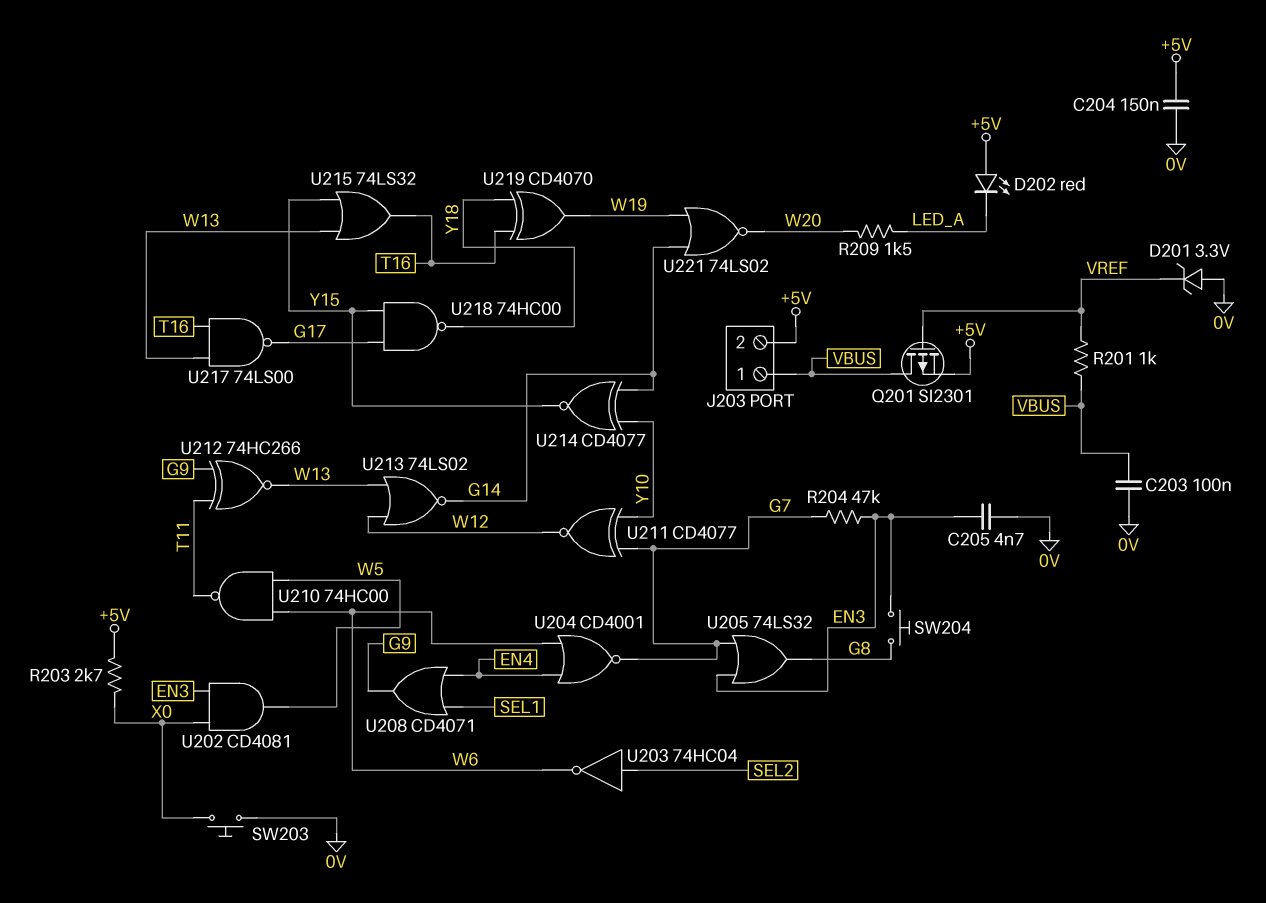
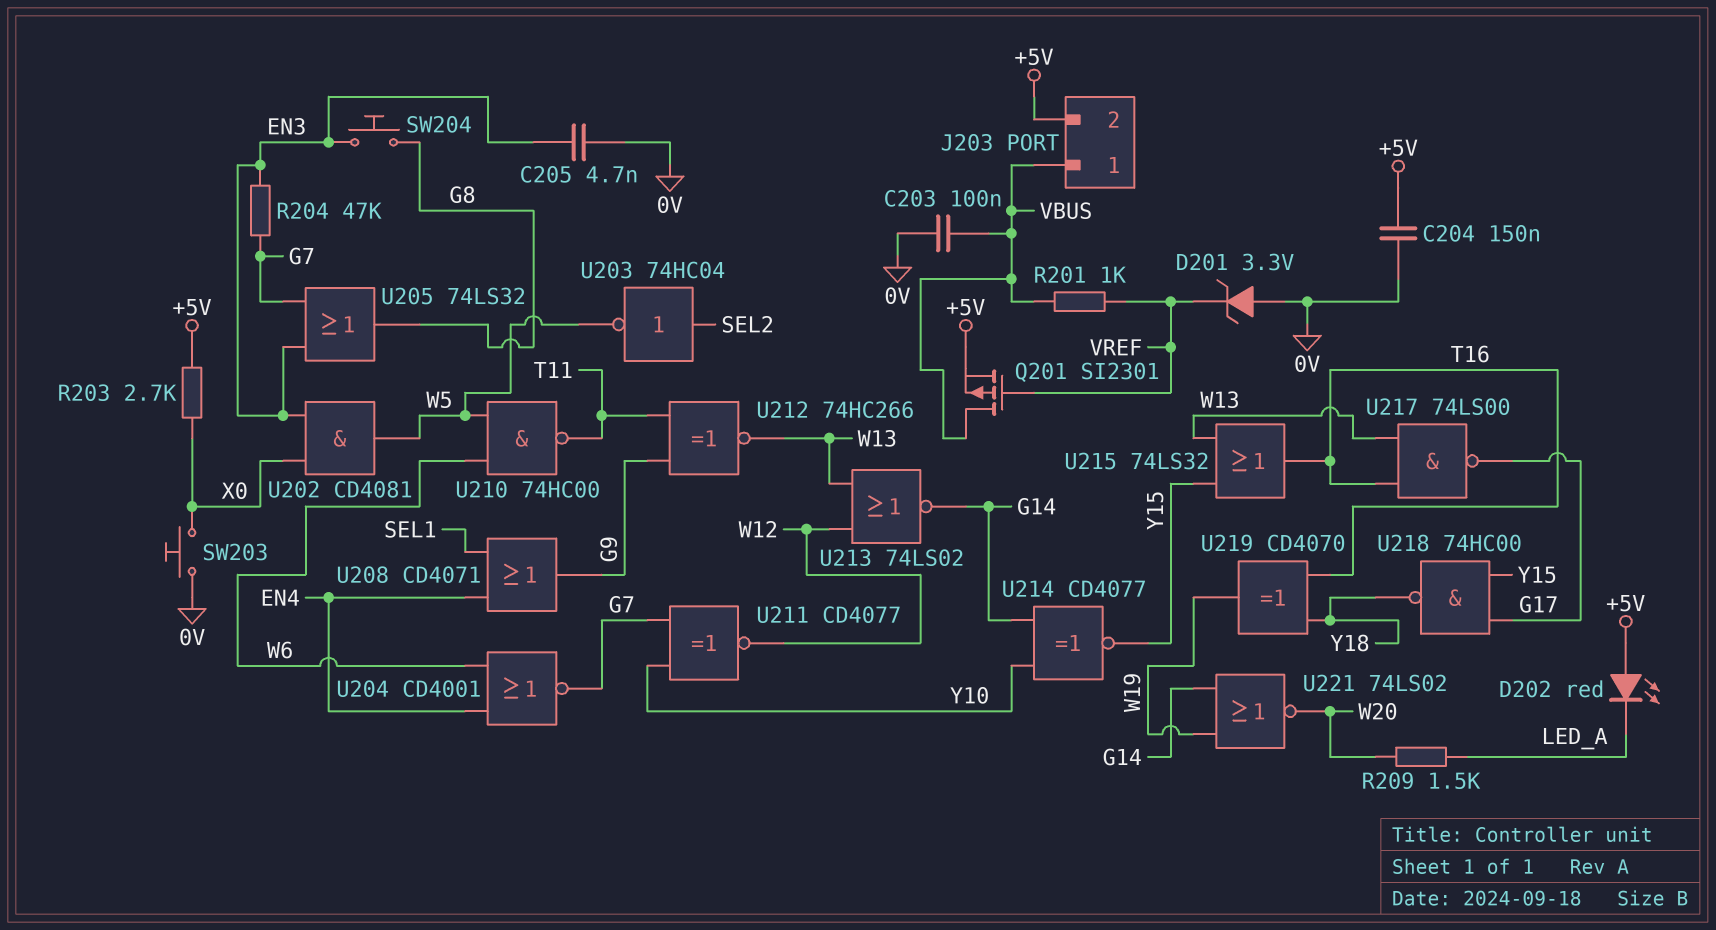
U203: NOT 74HC04 (in SEL2, out W6) -> NOT 74HC04 (in SEL2, out W5)

